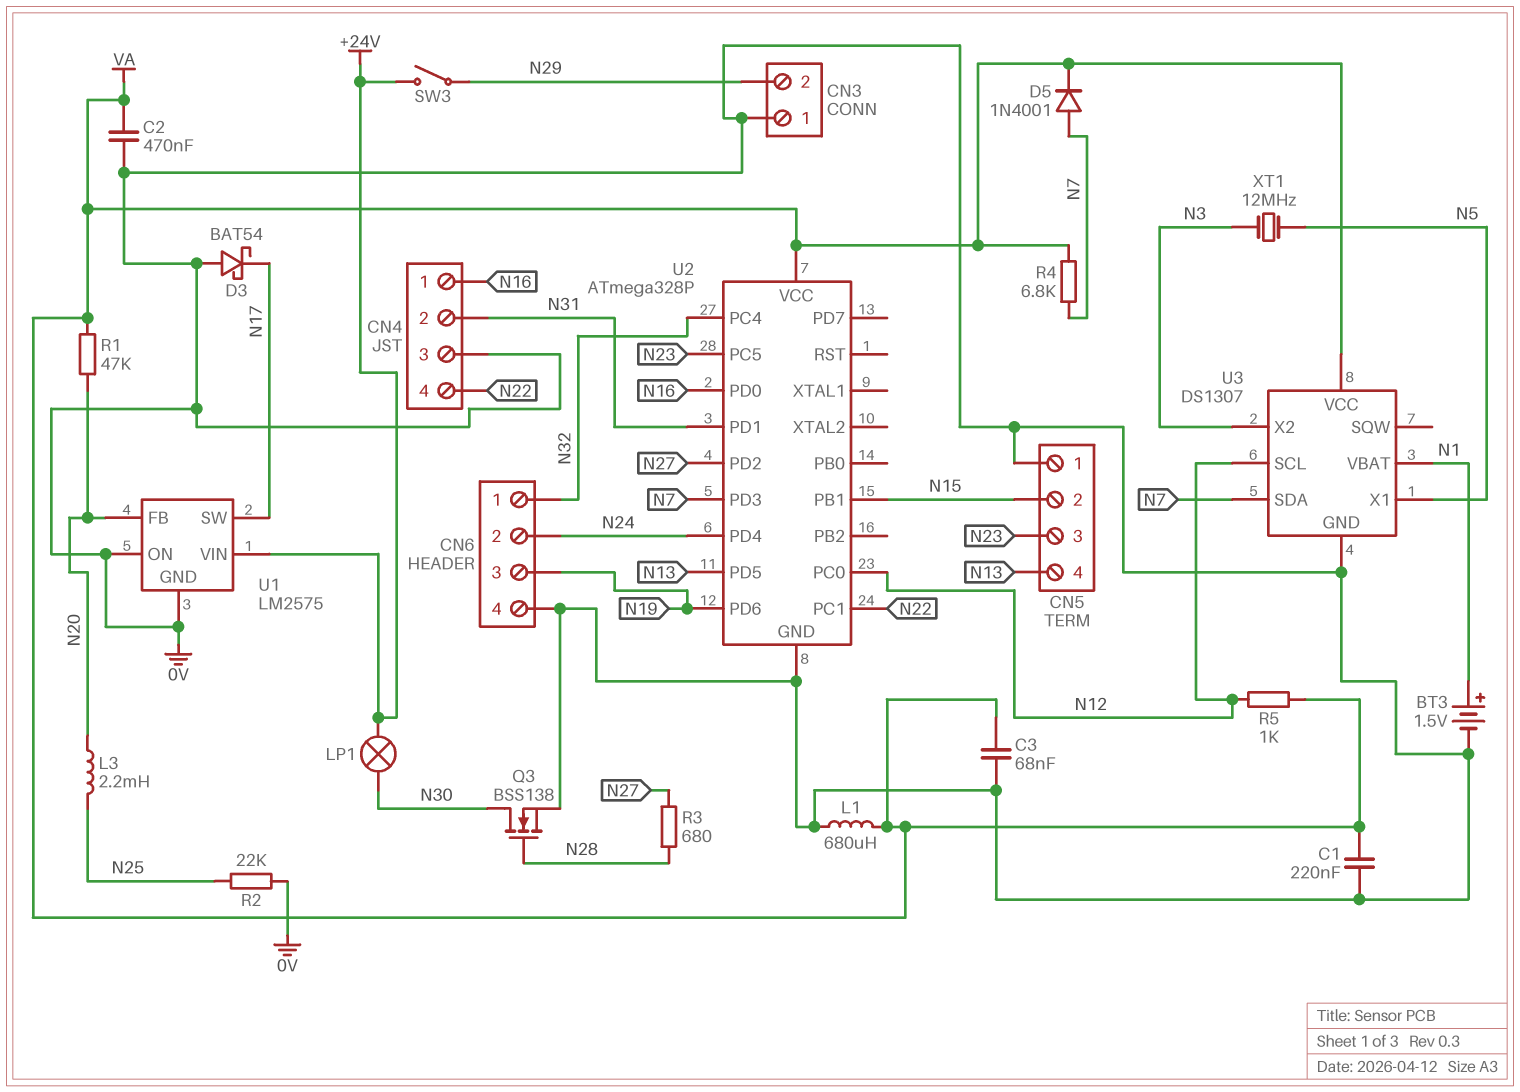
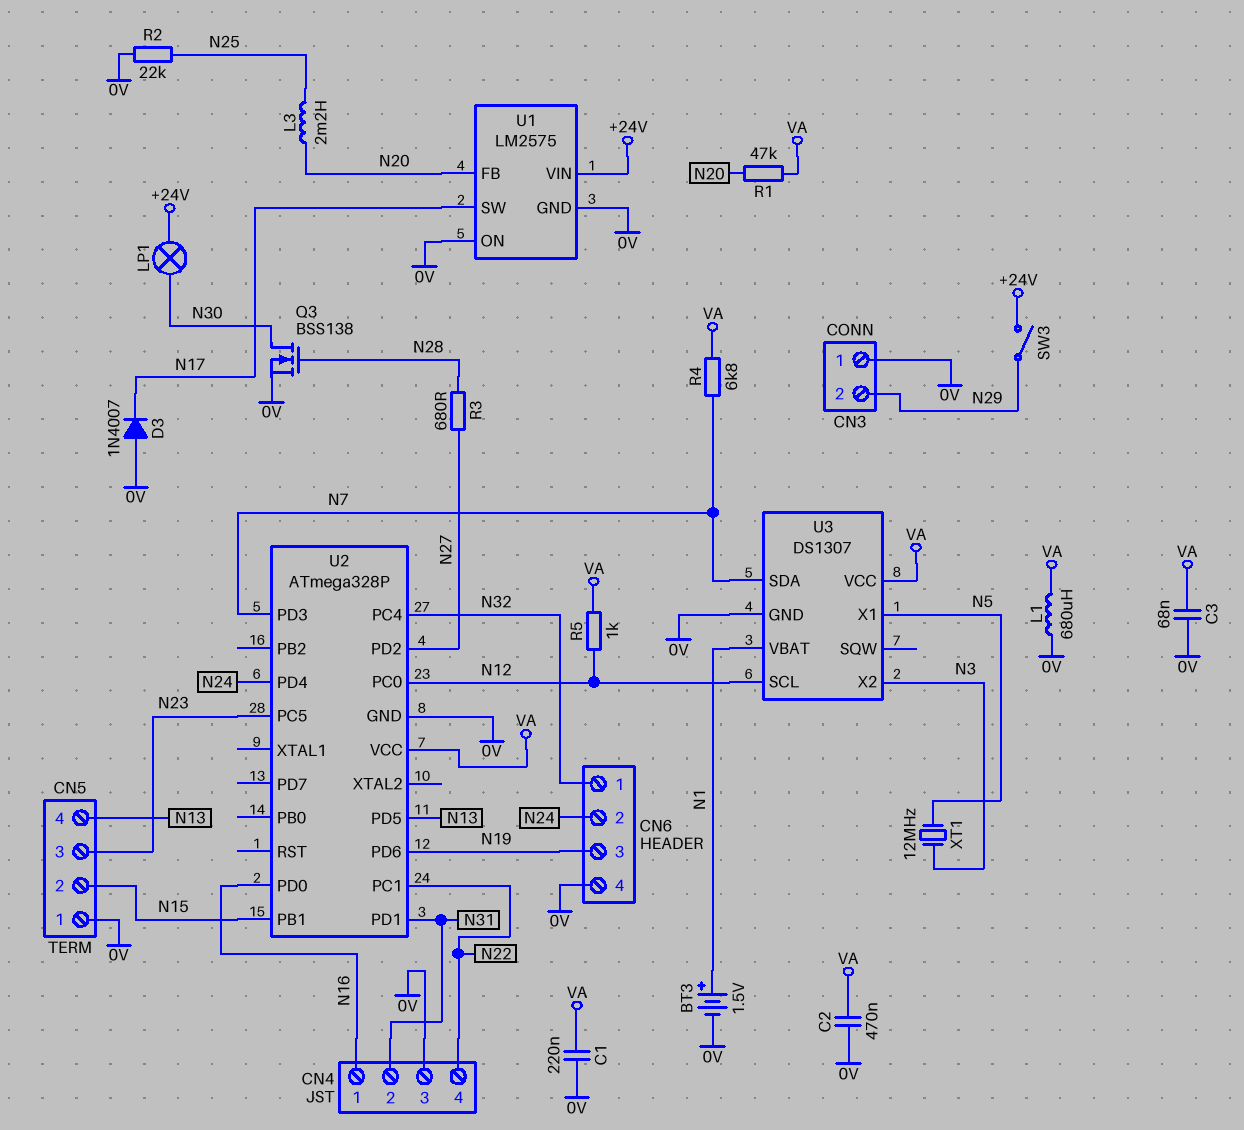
D3: schottky BAT54 (A 0V, K N17) -> diode 1N4007 (A 0V, K N17)
D5: diode 1N4001 (A N7, K VA) -> none

